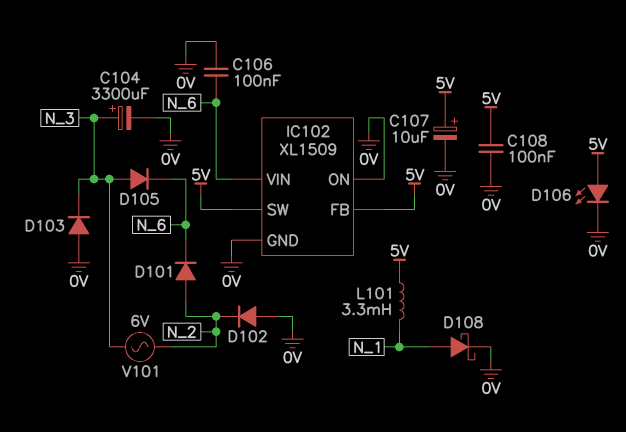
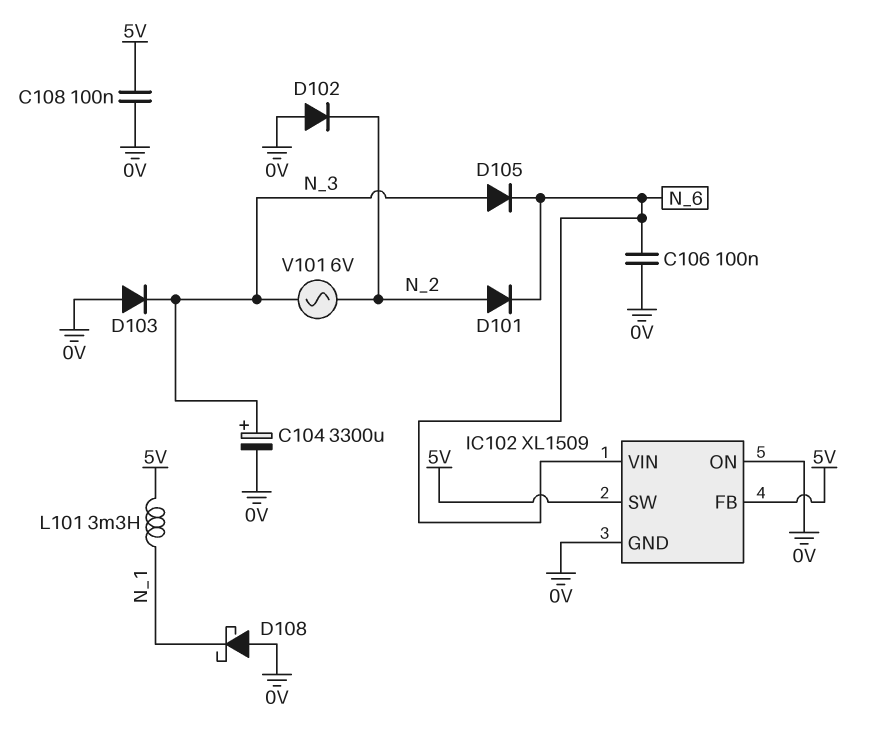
C107: 10uF (plus 5V, minus 0V) -> none
D106: LED (A 5V, K 0V) -> none
D108: schottky (A N_1, K 0V) -> schottky (A 0V, K N_1)

